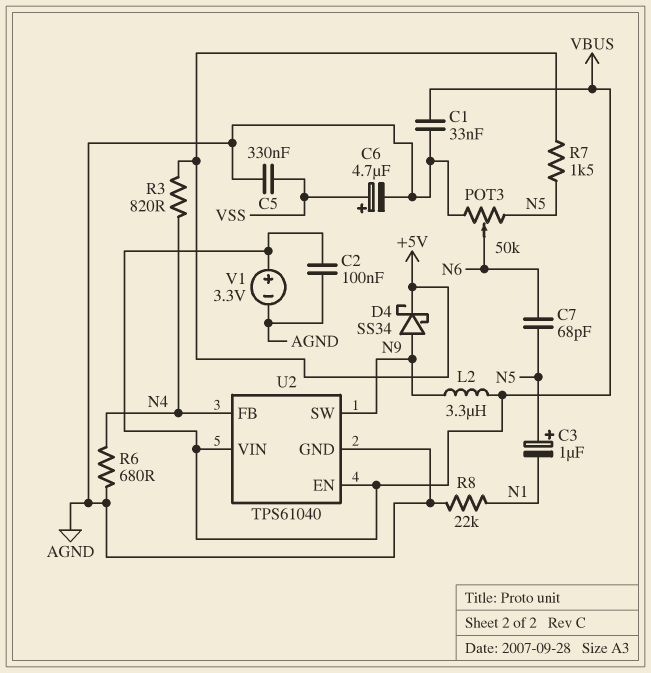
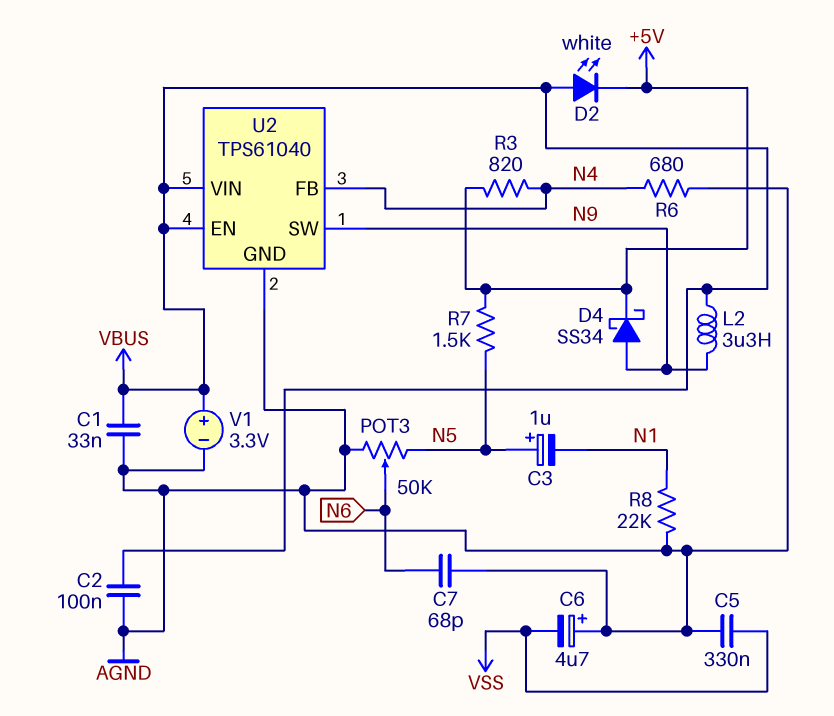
C6: 4.7uF (plus VSS, minus AGND) -> 4.7uF (plus AGND, minus VSS)
C7: 68pF (N5, N6) -> 68pF (AGND, N6)
D2: none -> LED white (A VBUS, K +5V)

